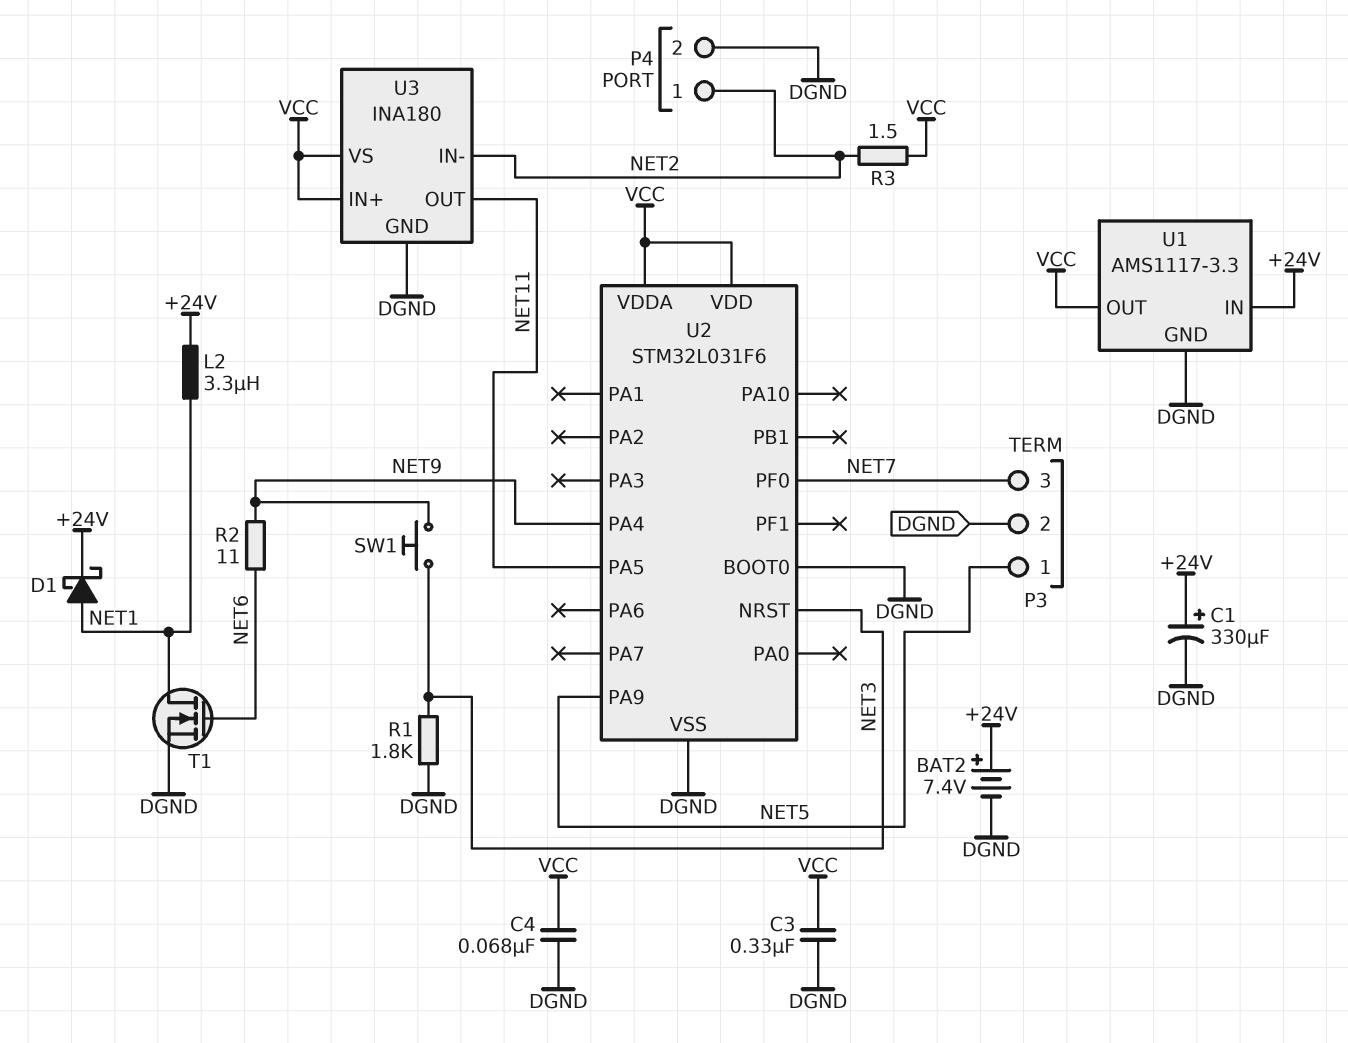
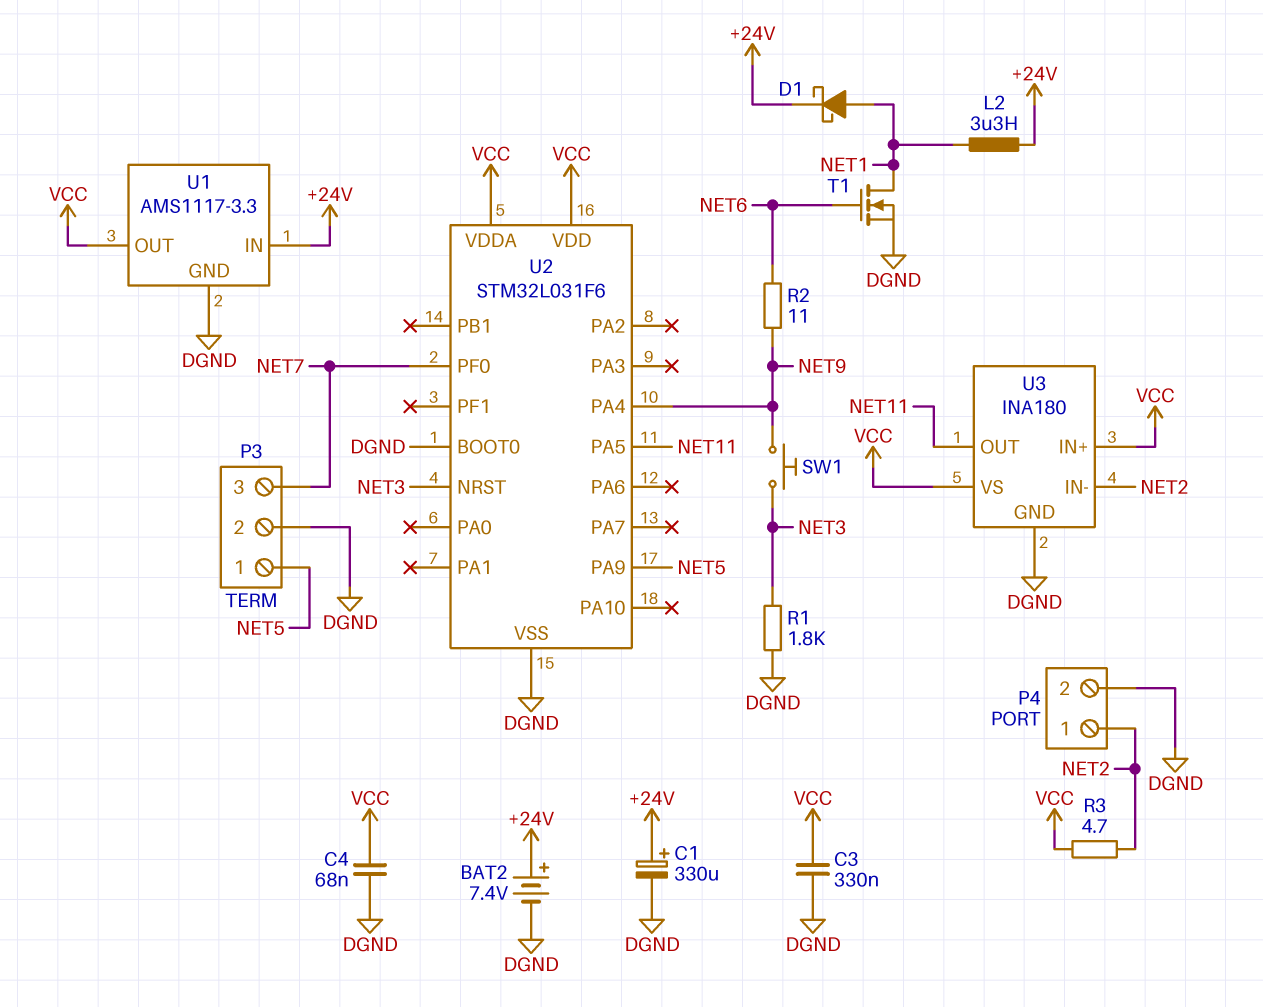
R3: 1.5 (NET2, VCC) -> 4.7 (NET2, VCC)

